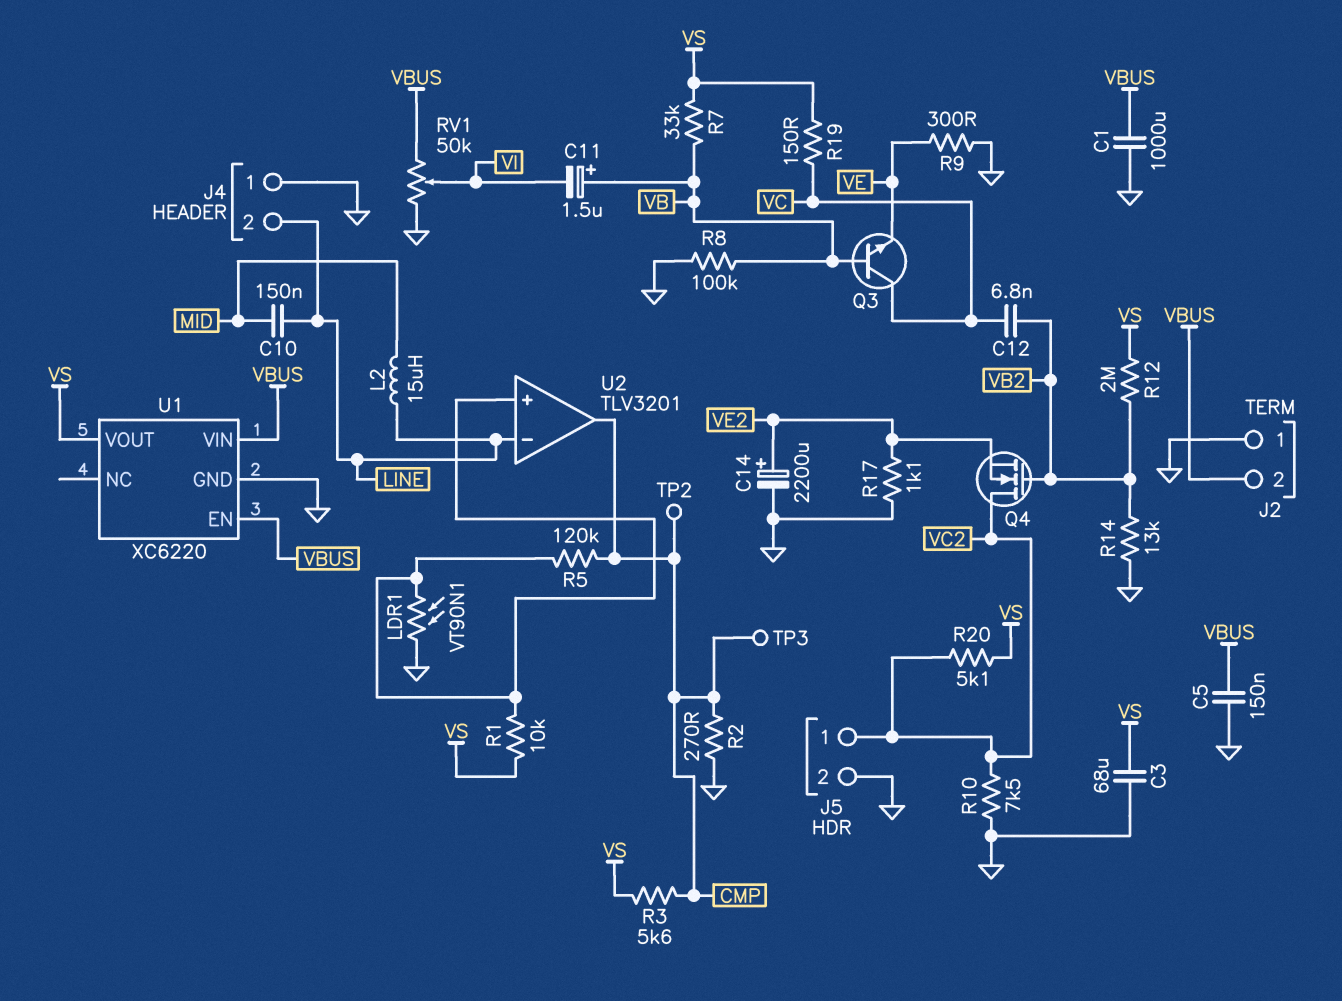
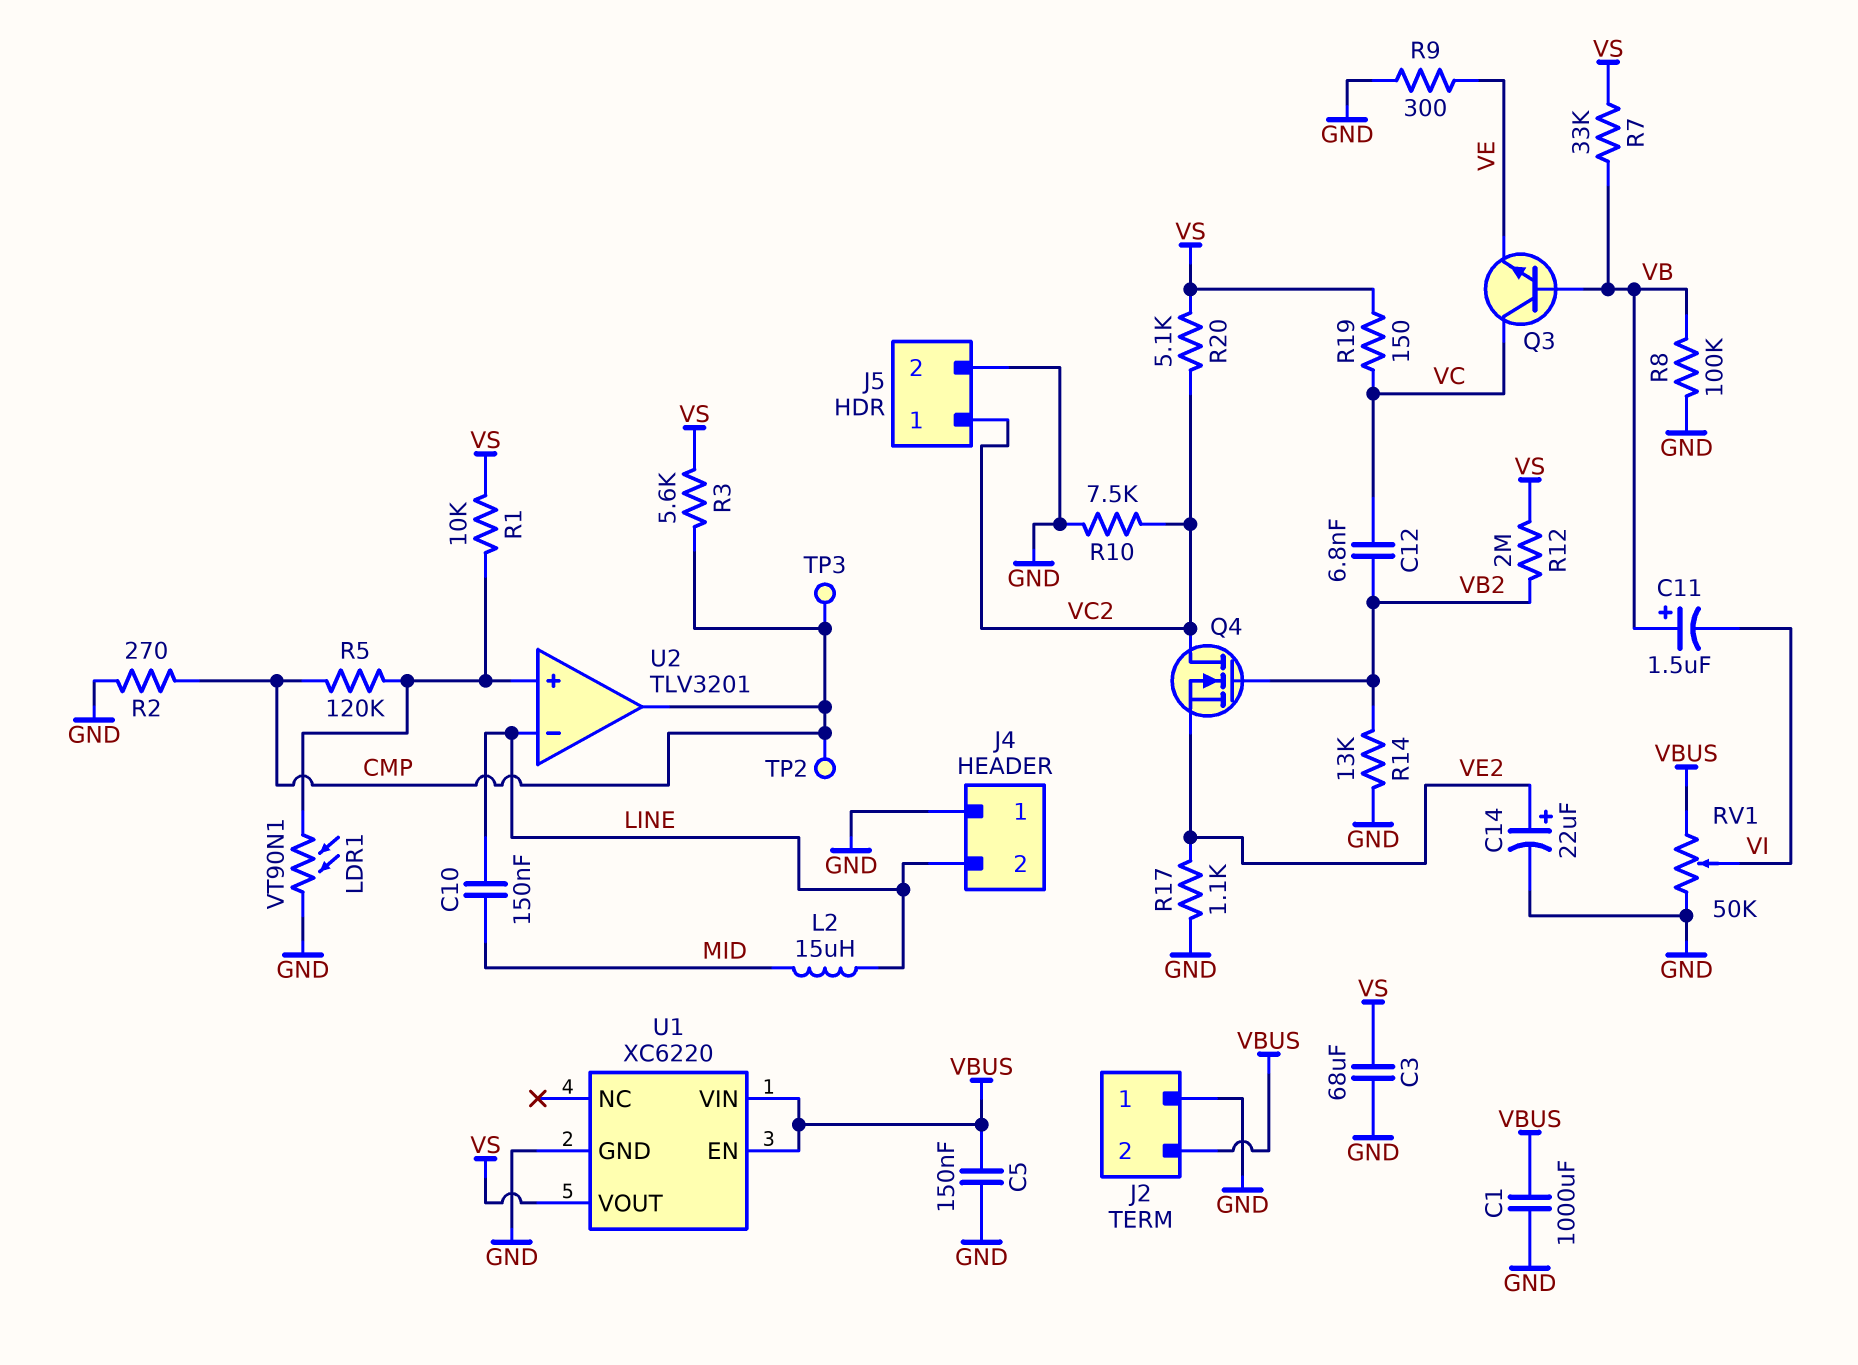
C14: 2200uF (plus VE2, minus GND) -> 22uF (plus VE2, minus GND)

